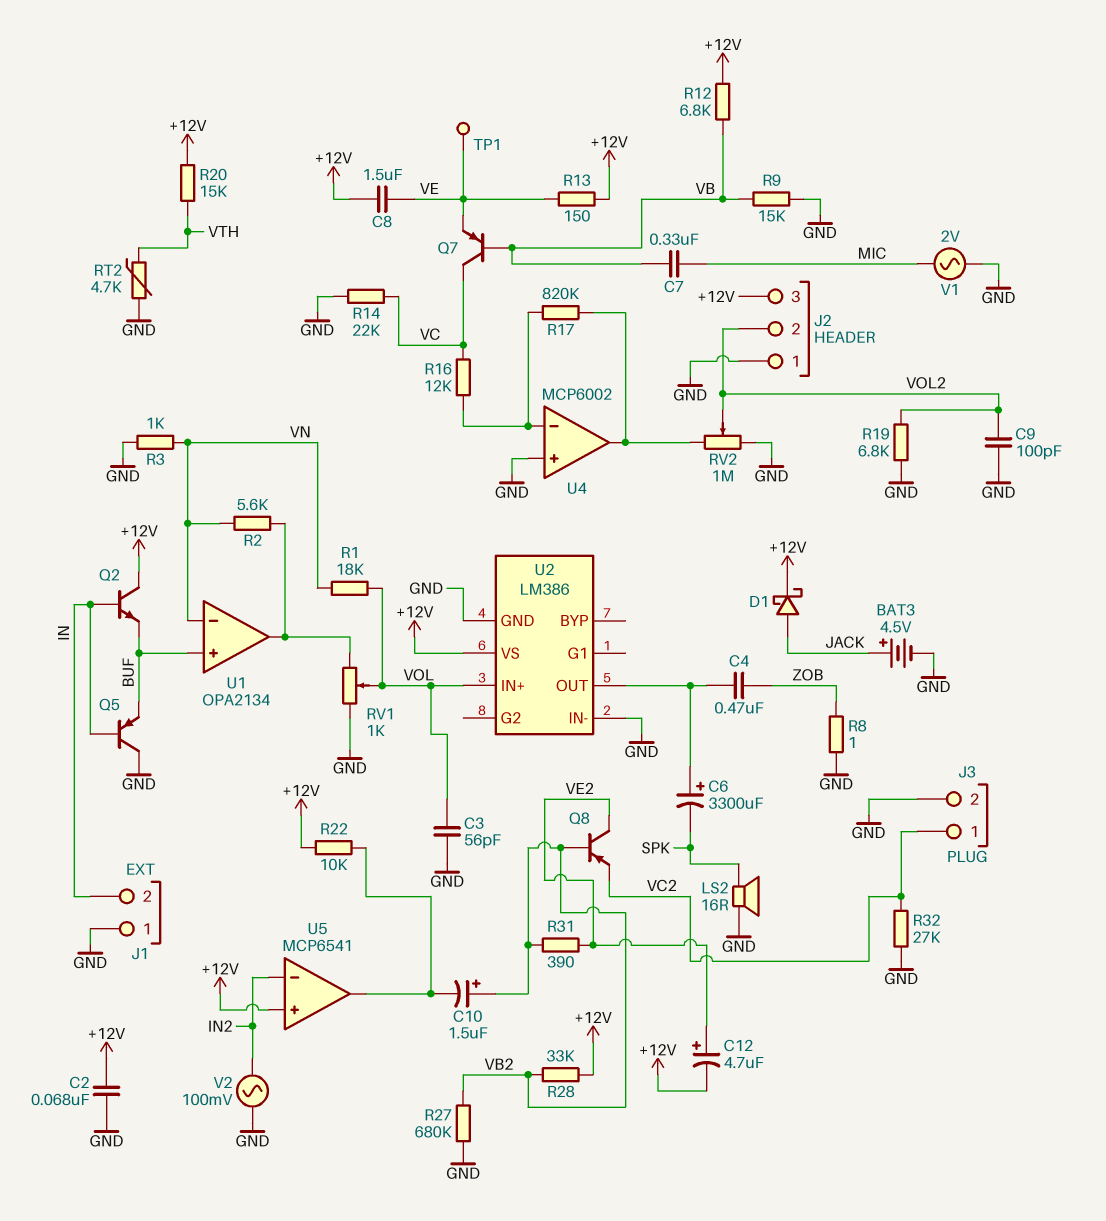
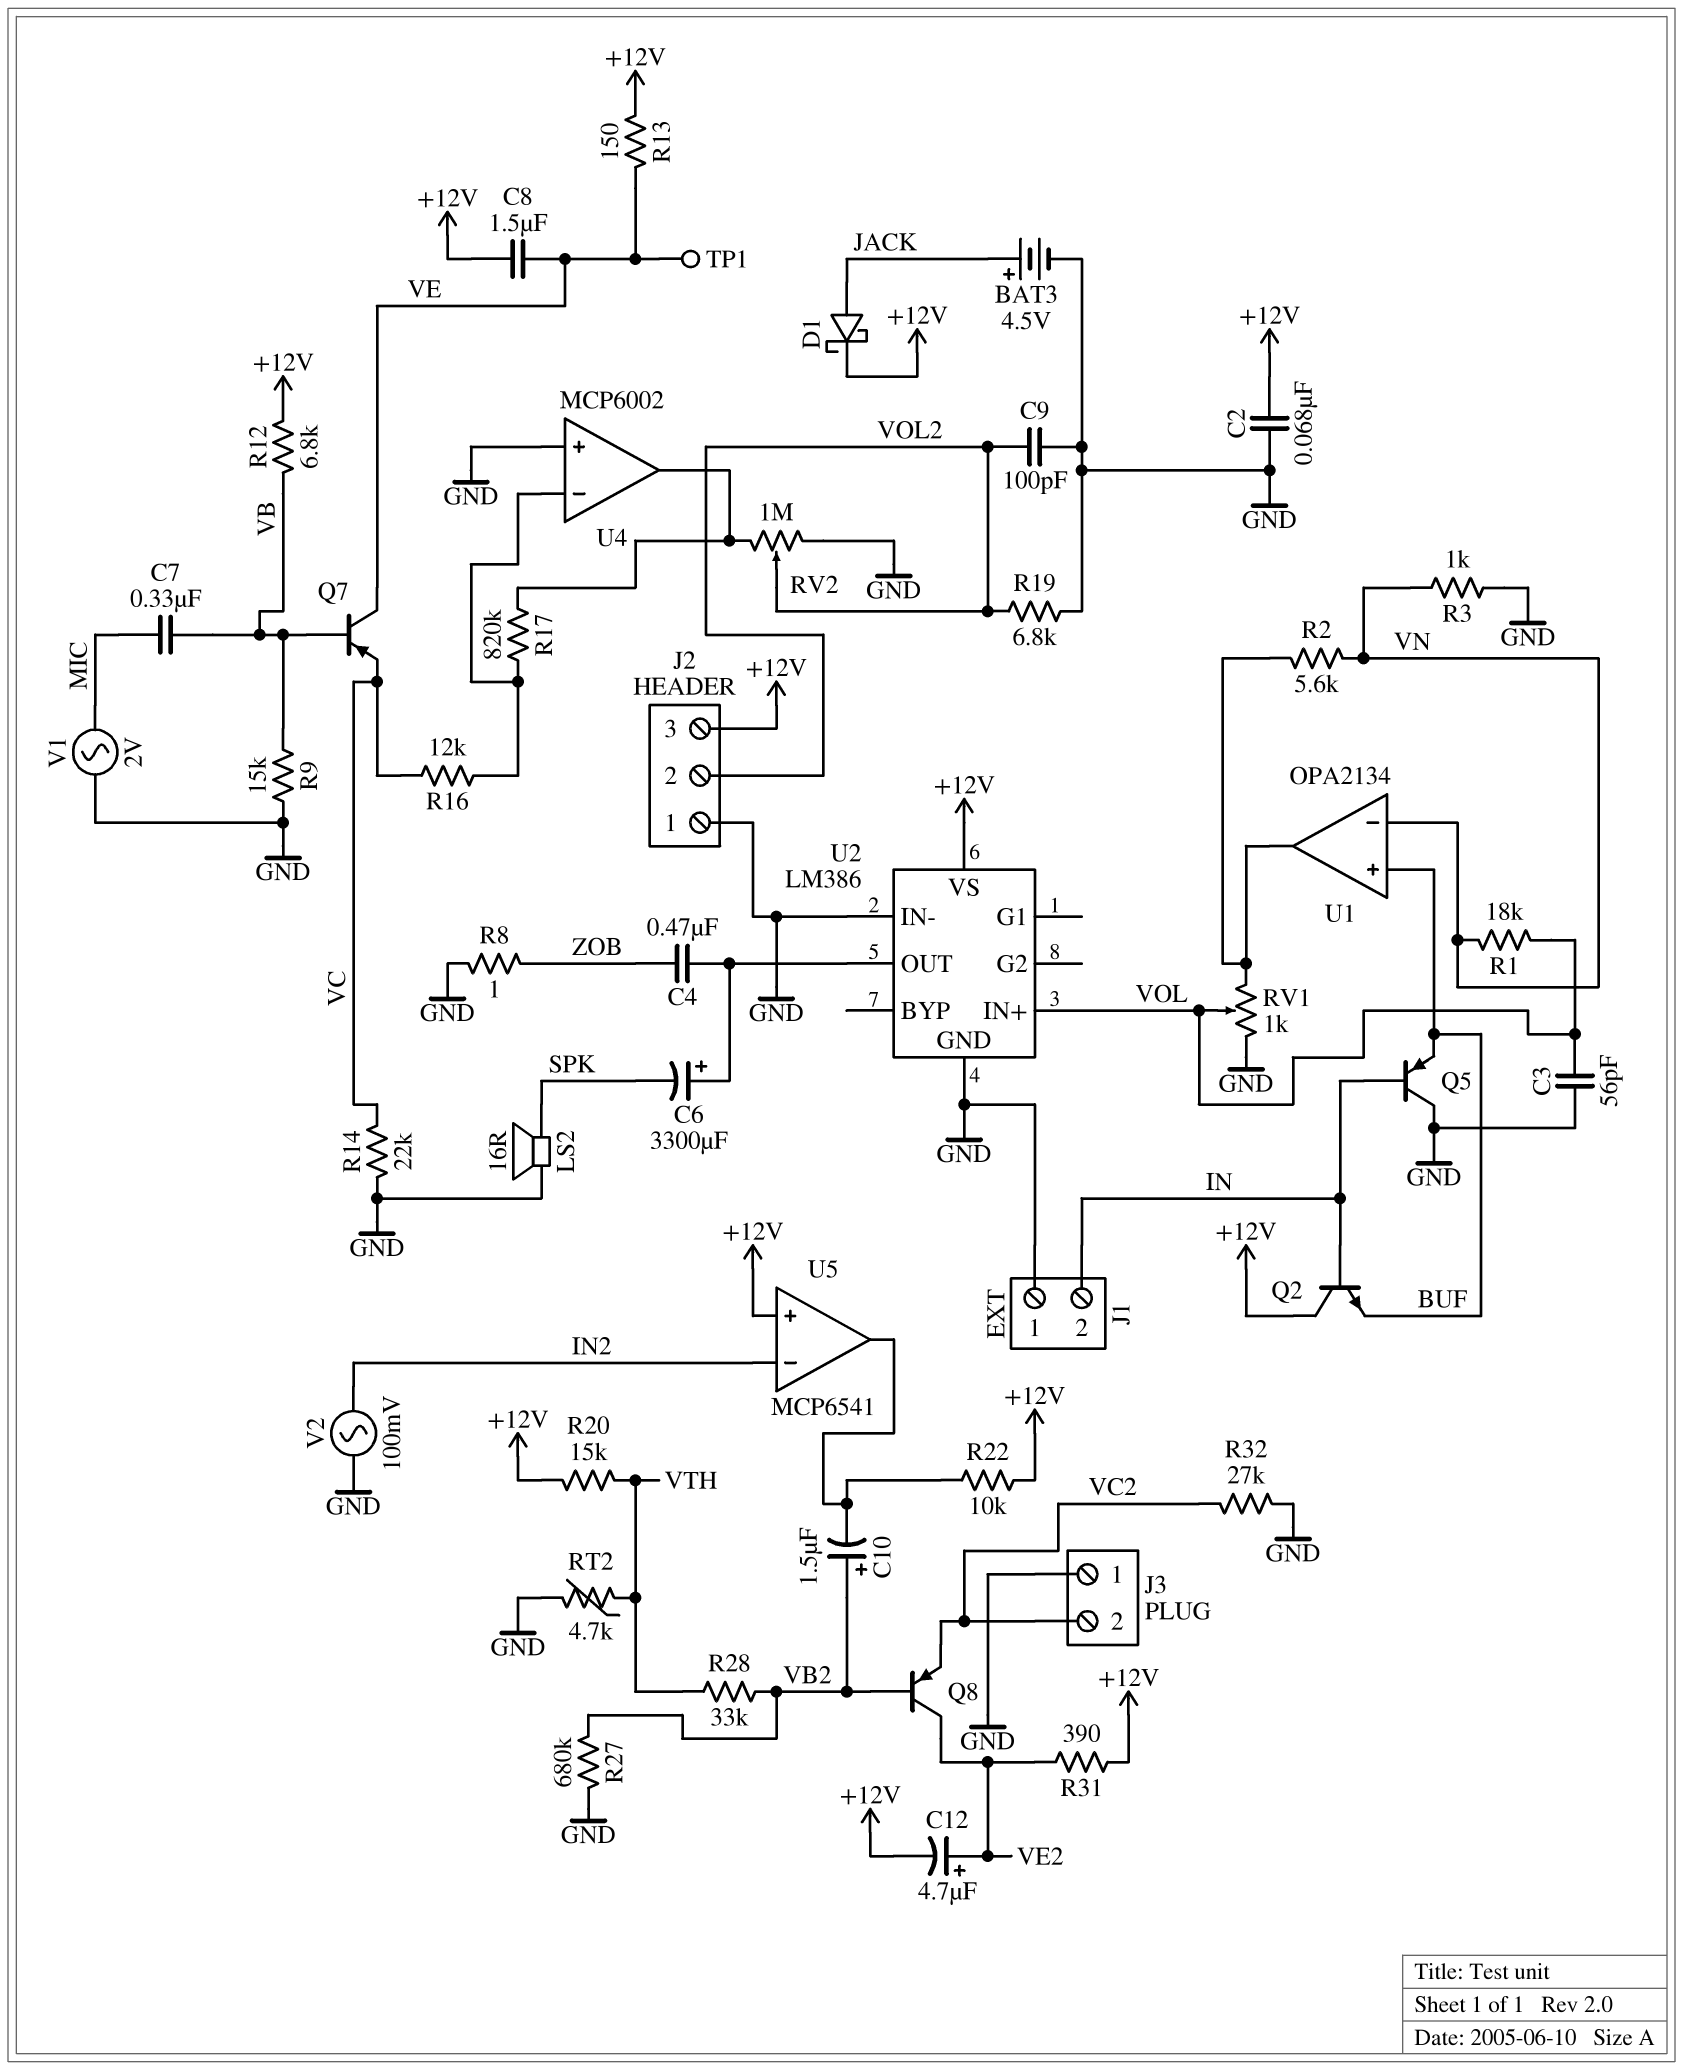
J3 pin 1: VC2 -> GND
J3 pin 2: GND -> VC2
Q7: PNP (B VB, C VC, E VE) -> PNP (B VB, C VE, E VC)
R28: 33k (+12V, VB2) -> 33k (VB2, VTH)
R31: 390 (VB2, VE2) -> 390 (+12V, VE2)

